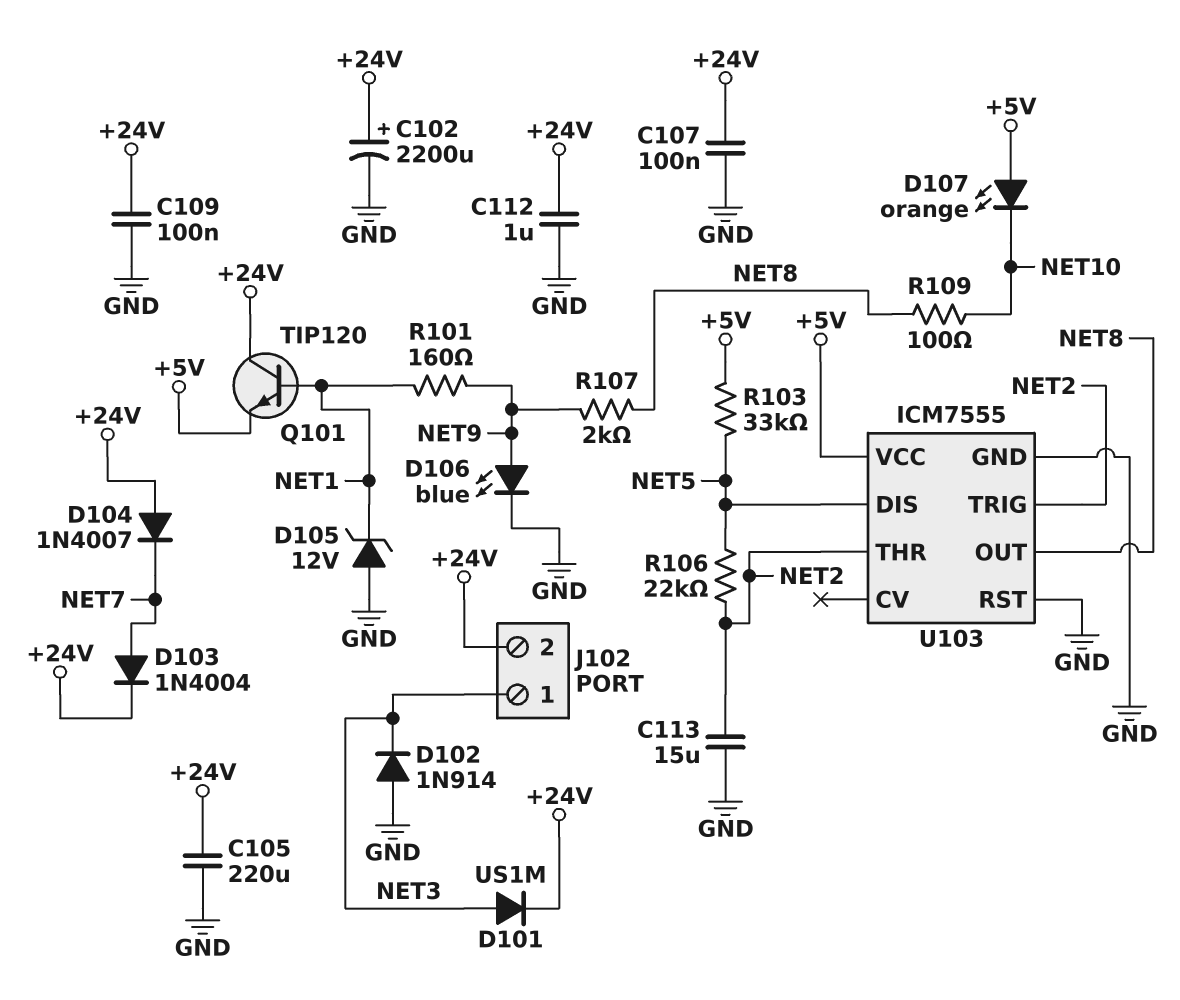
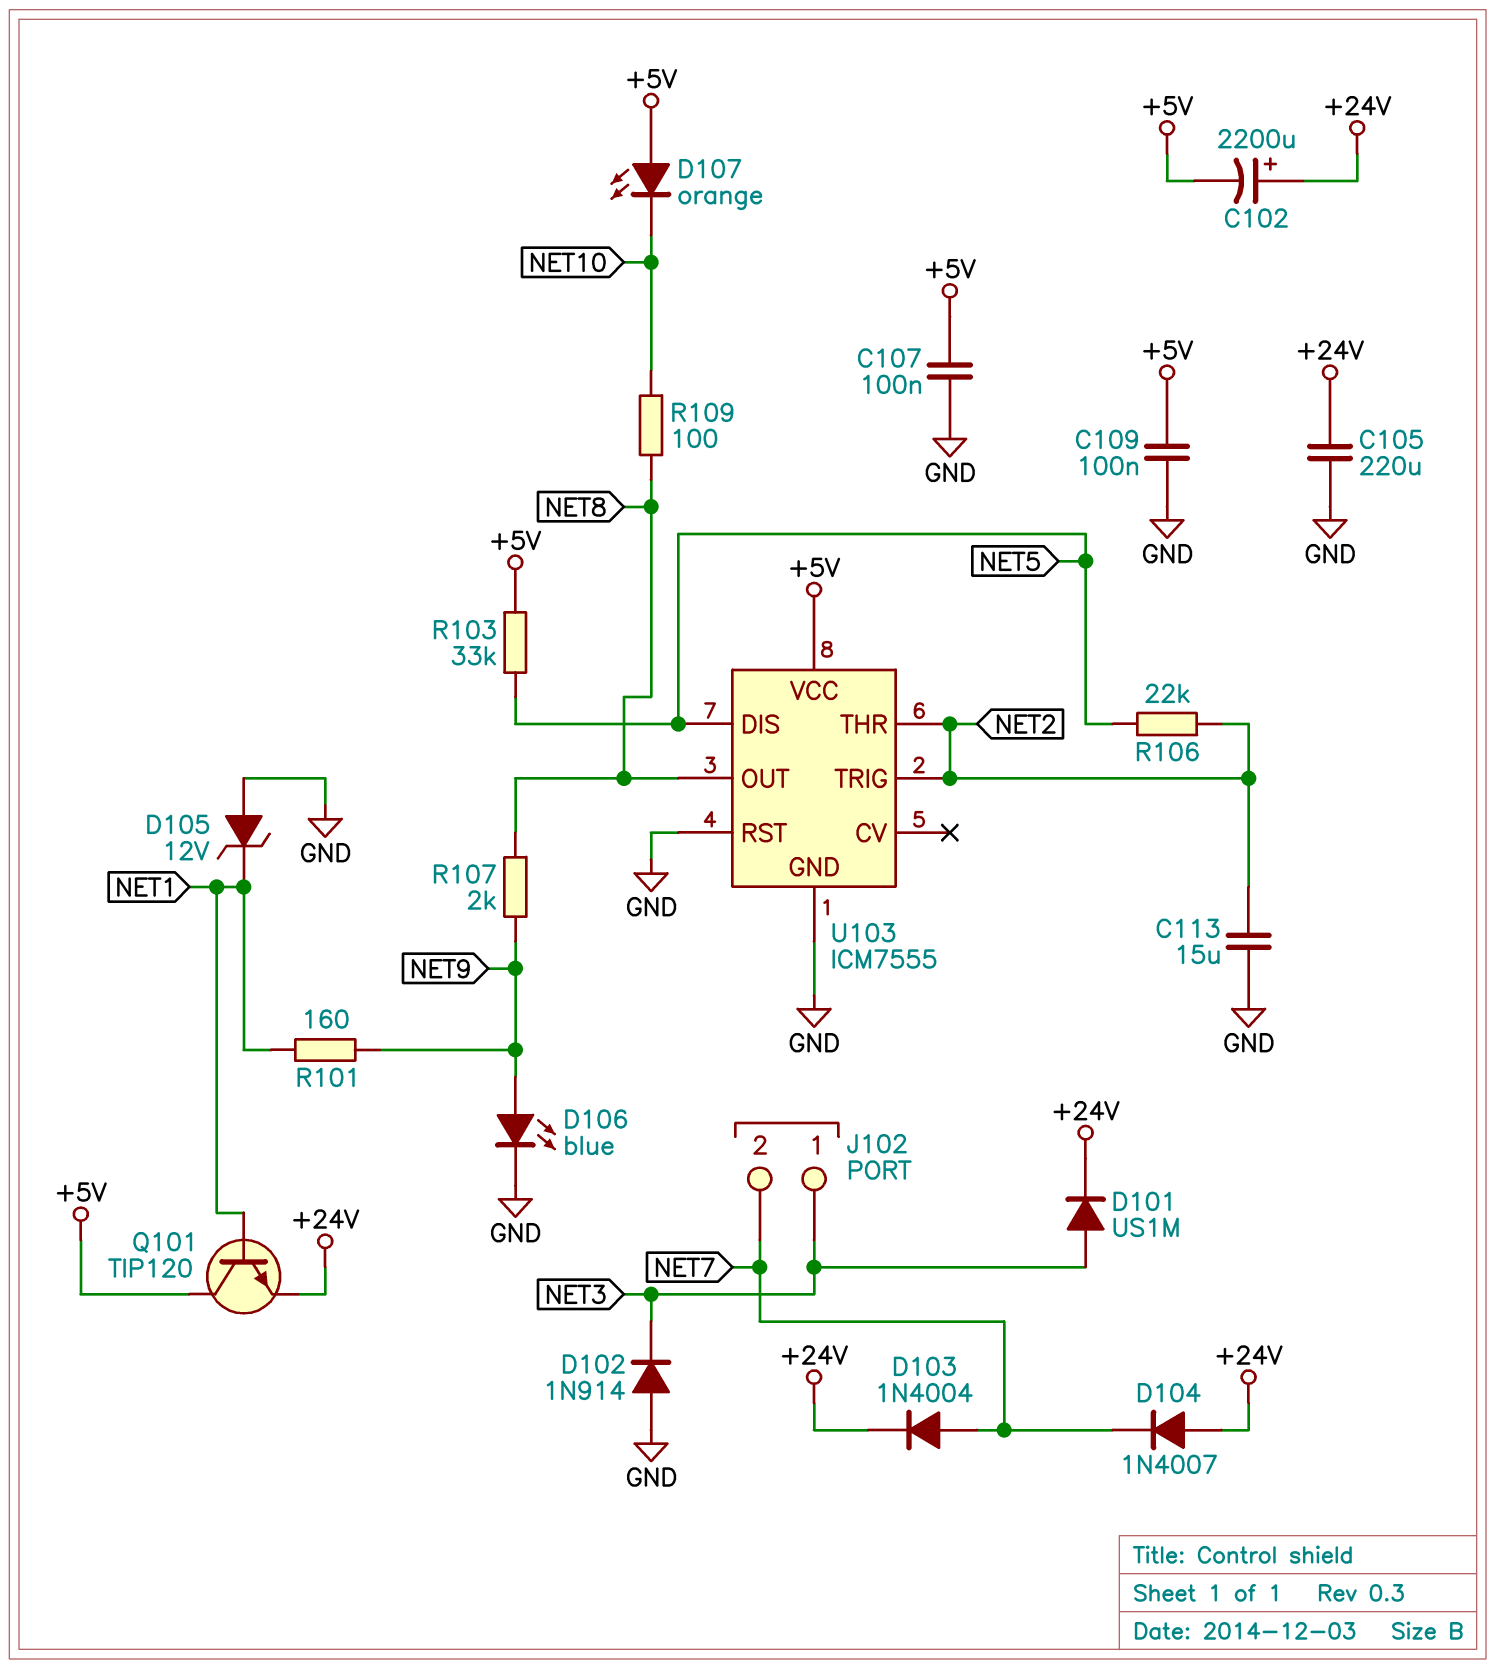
C102: 2200uF (plus +24V, minus GND) -> 2200uF (plus +24V, minus +5V)
C107: 100nF (+24V, GND) -> 100nF (+5V, GND)
C109: 100nF (+24V, GND) -> 100nF (+5V, GND)
C112: 1uF (+24V, GND) -> none
J102 pin 2: +24V -> NET7
Q101: NPN TIP120 (B NET1, C +24V, E +5V) -> NPN TIP120 (B NET1, C +5V, E +24V)

